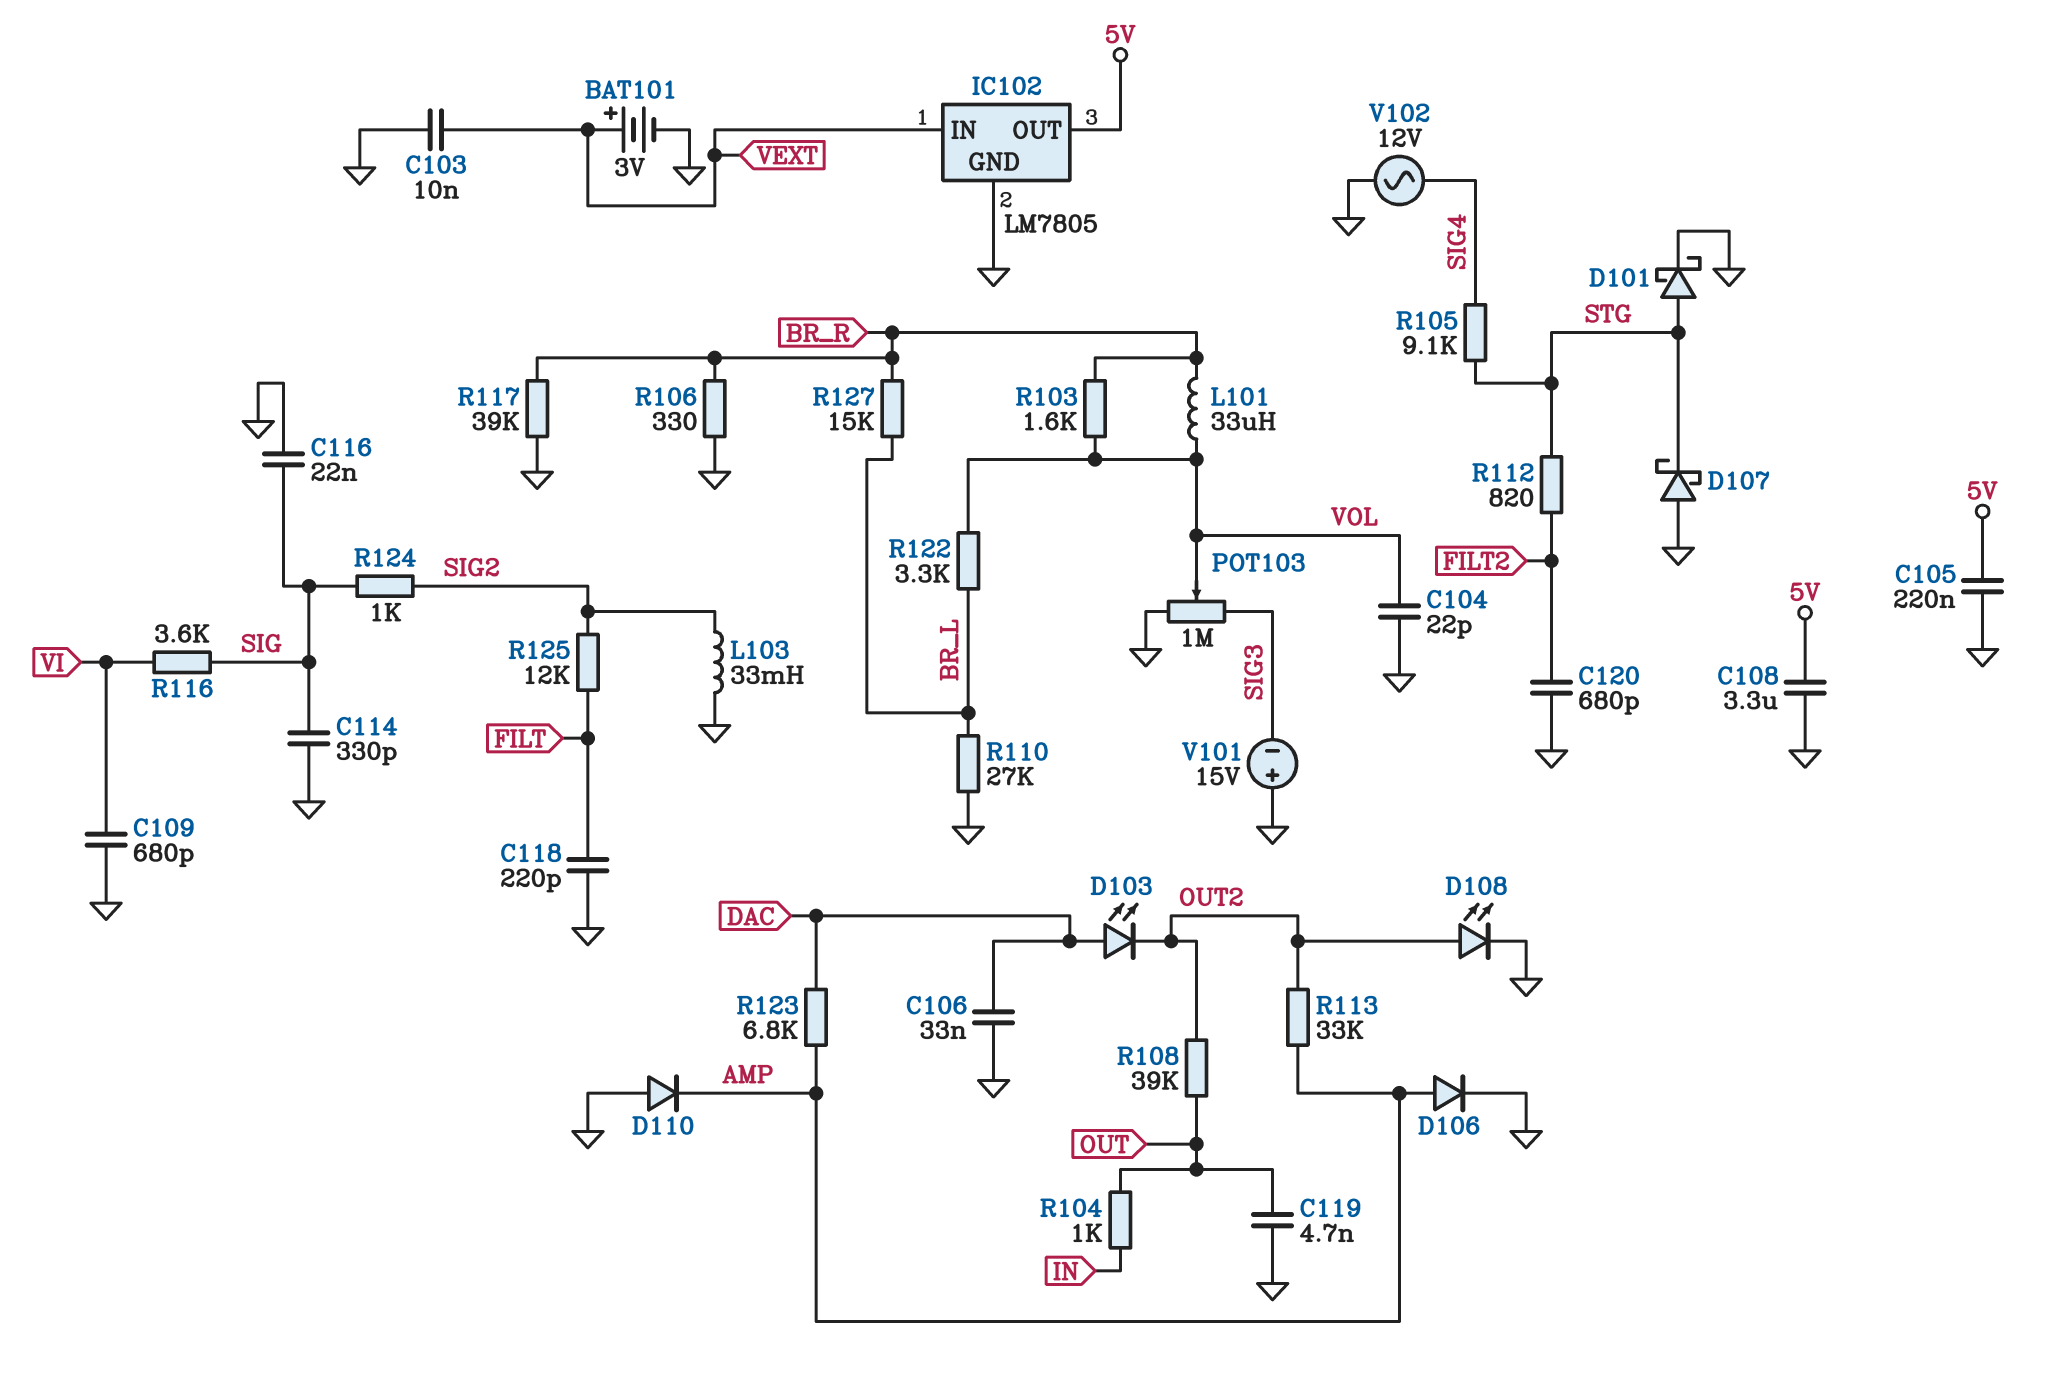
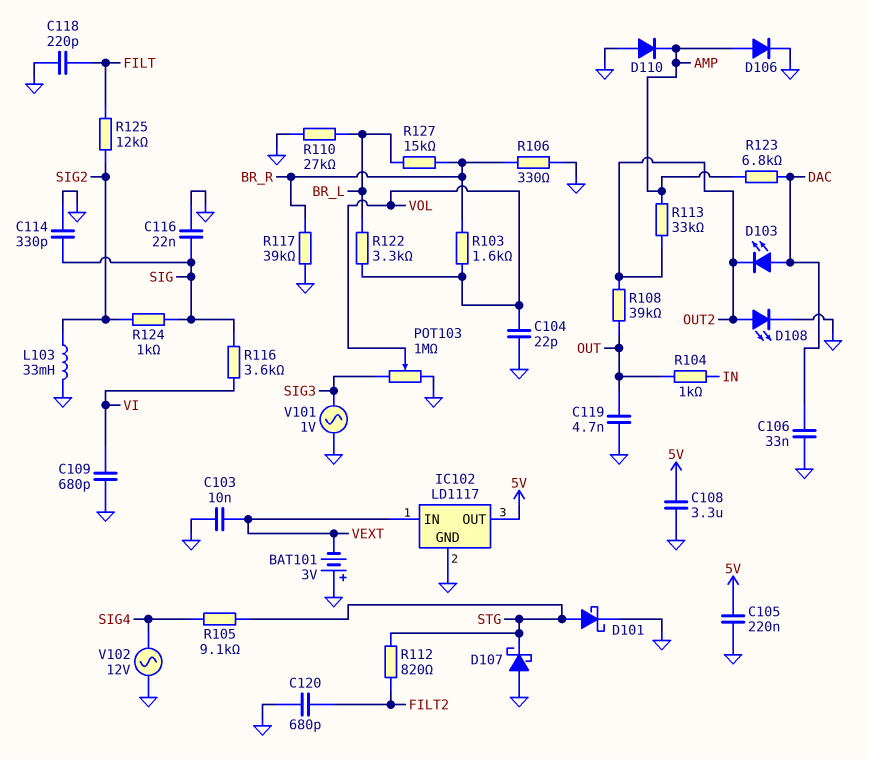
BAT101: 3V (plus VEXT, minus GND) -> 3V (plus GND, minus VEXT)
IC102: LM7805 -> LD1117
L101: 33uH (BR_R, VOL) -> none
V101: 15V (plus GND, minus SIG3) -> AC 1V (GND, SIG3)

